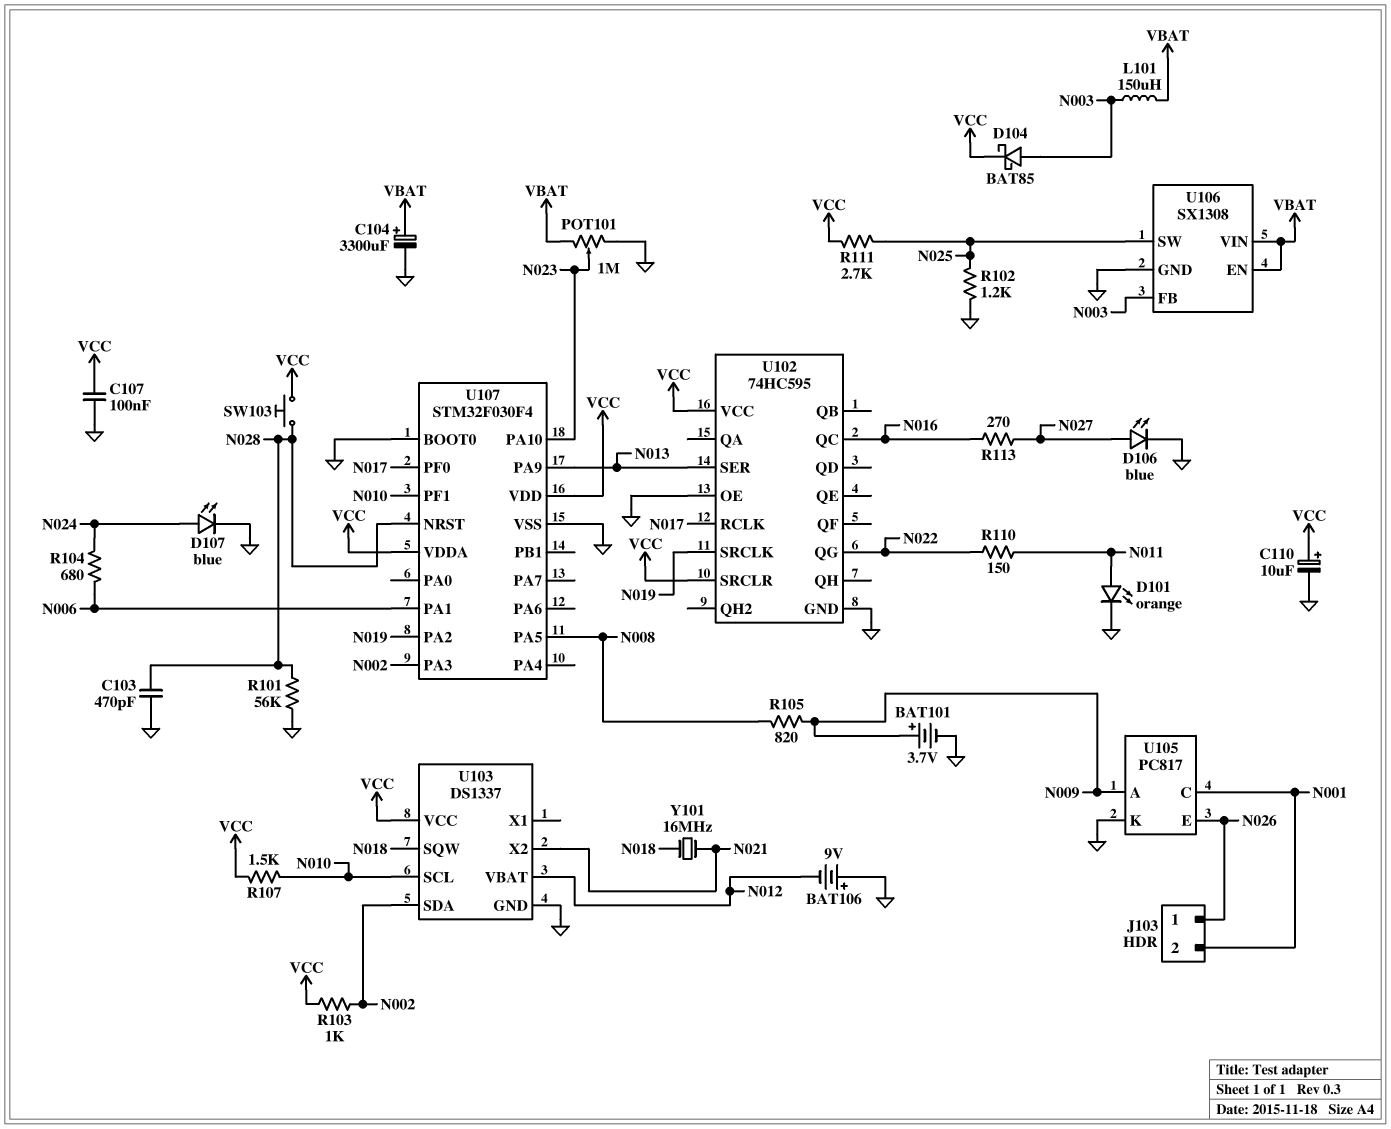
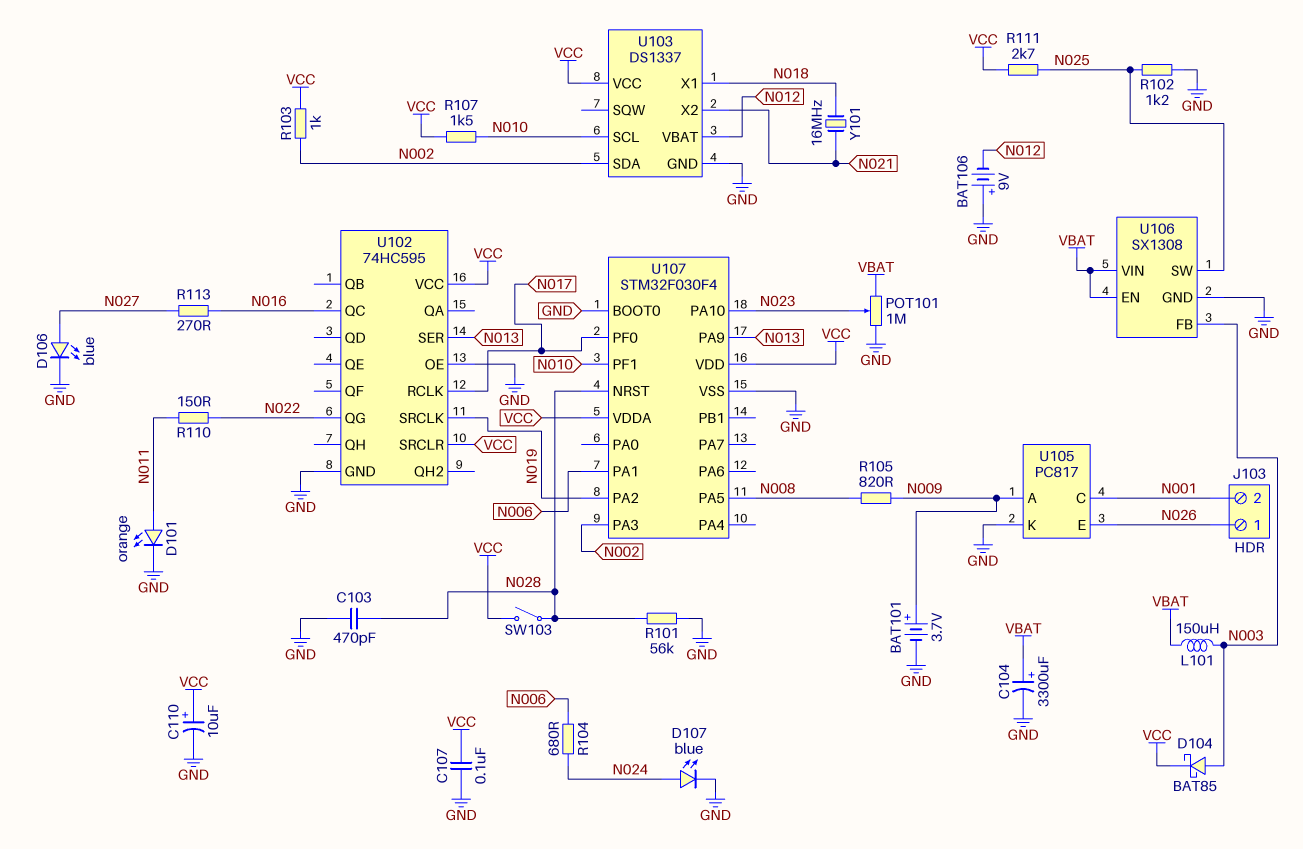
SW103: button (N028, VCC) -> switch (N028, VCC)
U103 pin SQW: N018 -> none
U103 pin X1: none -> N018

